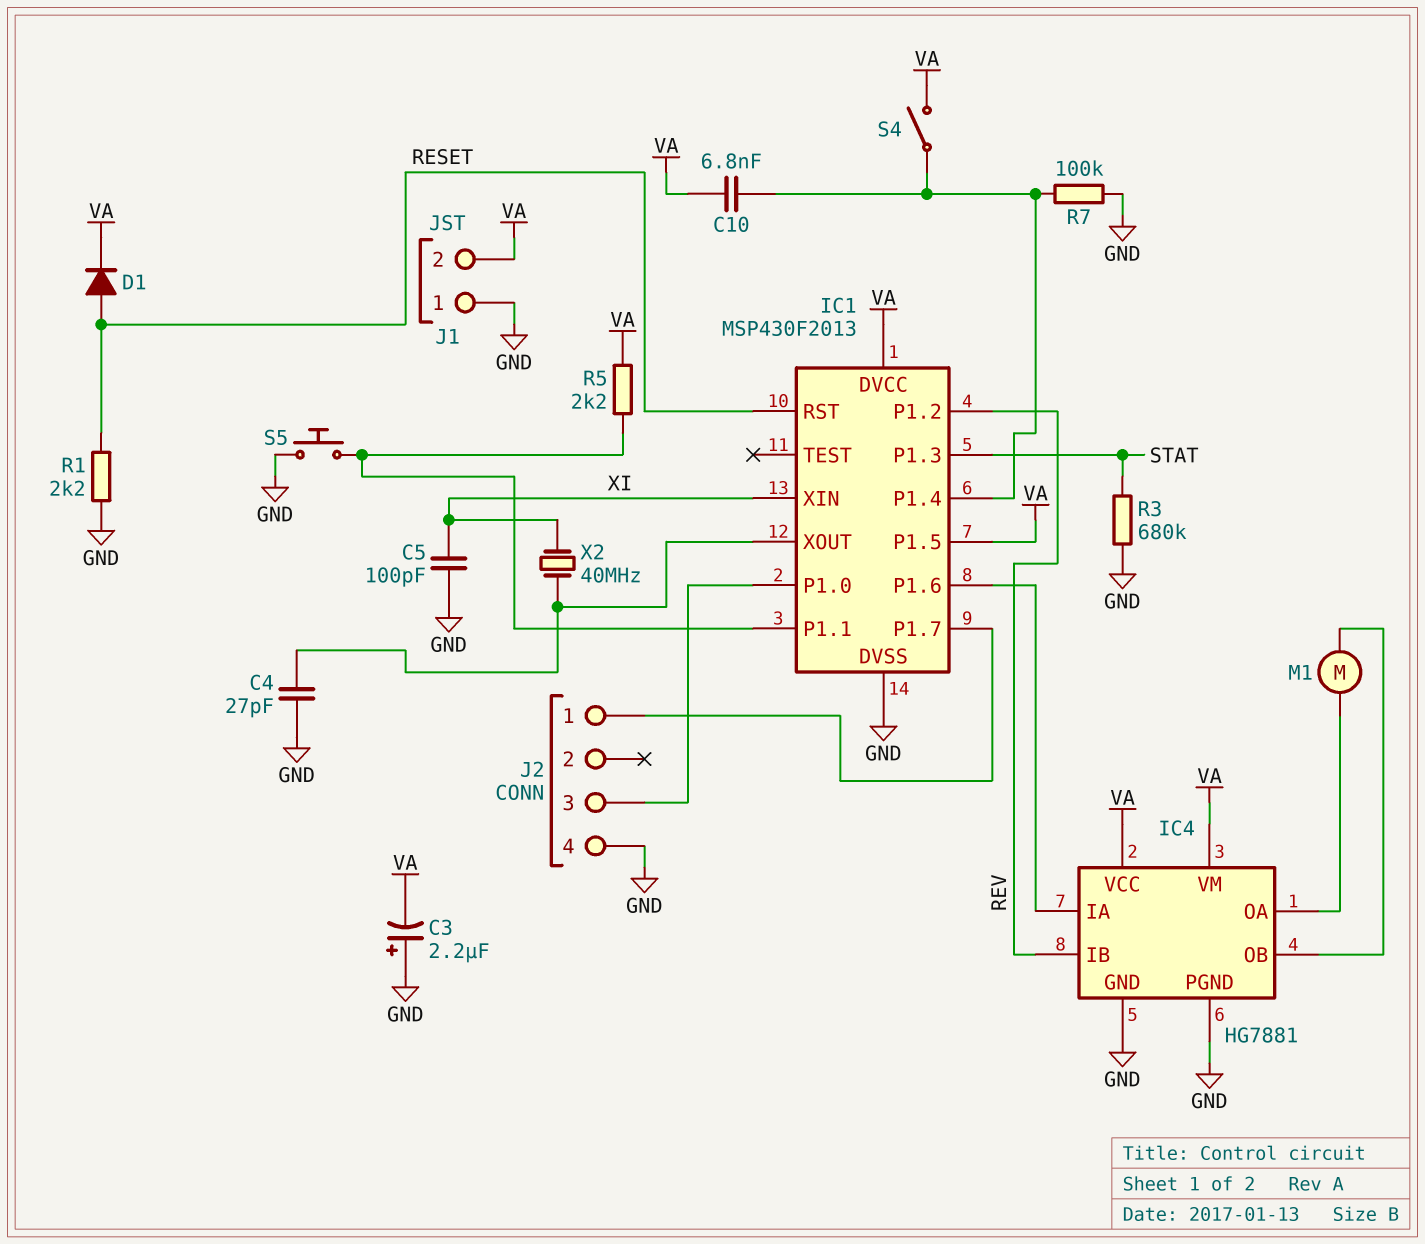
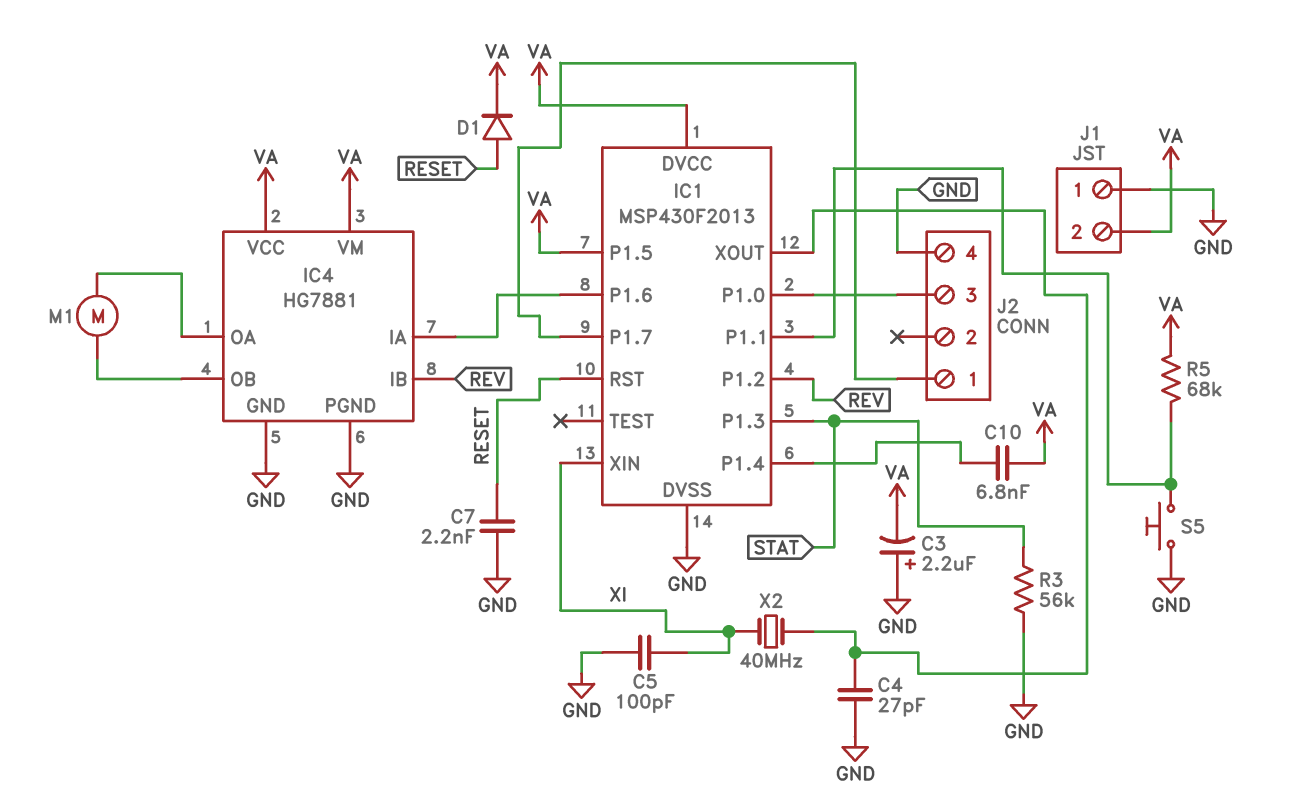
C7: none -> 2.2nF (GND, RESET)
R1: 2.2k (GND, RESET) -> none
R3: 680k (GND, STAT) -> 56k (GND, STAT)
R5: 2.2k (IC1/P1.1, VA) -> 68k (IC1/P1.1, VA)
R7: 100k (GND, IC1/P1.4) -> none
S4: switch (IC1/P1.4, VA) -> none

